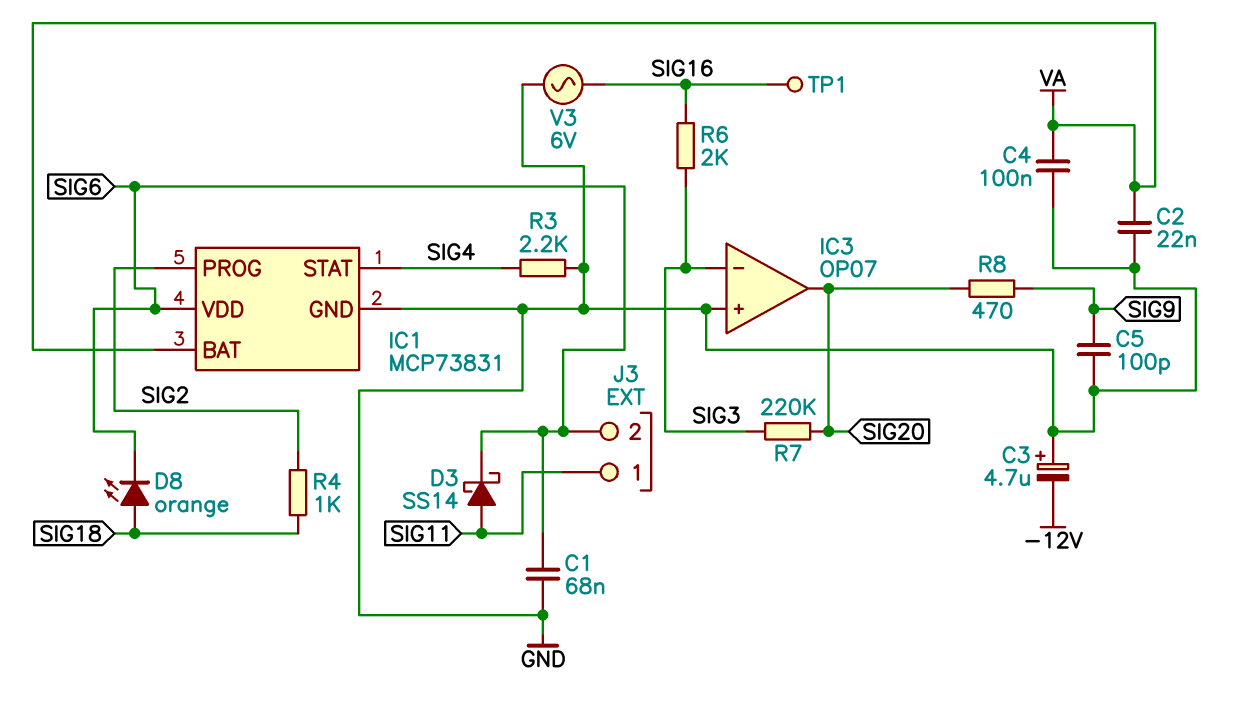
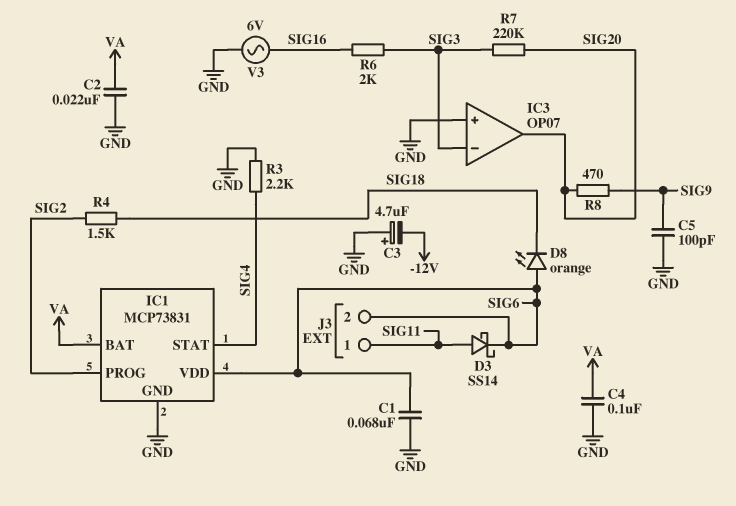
D8: LED orange (A SIG18, K SIG6) -> LED orange (A SIG6, K SIG18)
R4: 1k (SIG2, SIG18) -> 1.5k (SIG2, SIG18)
TP1: test point (SIG16) -> none

